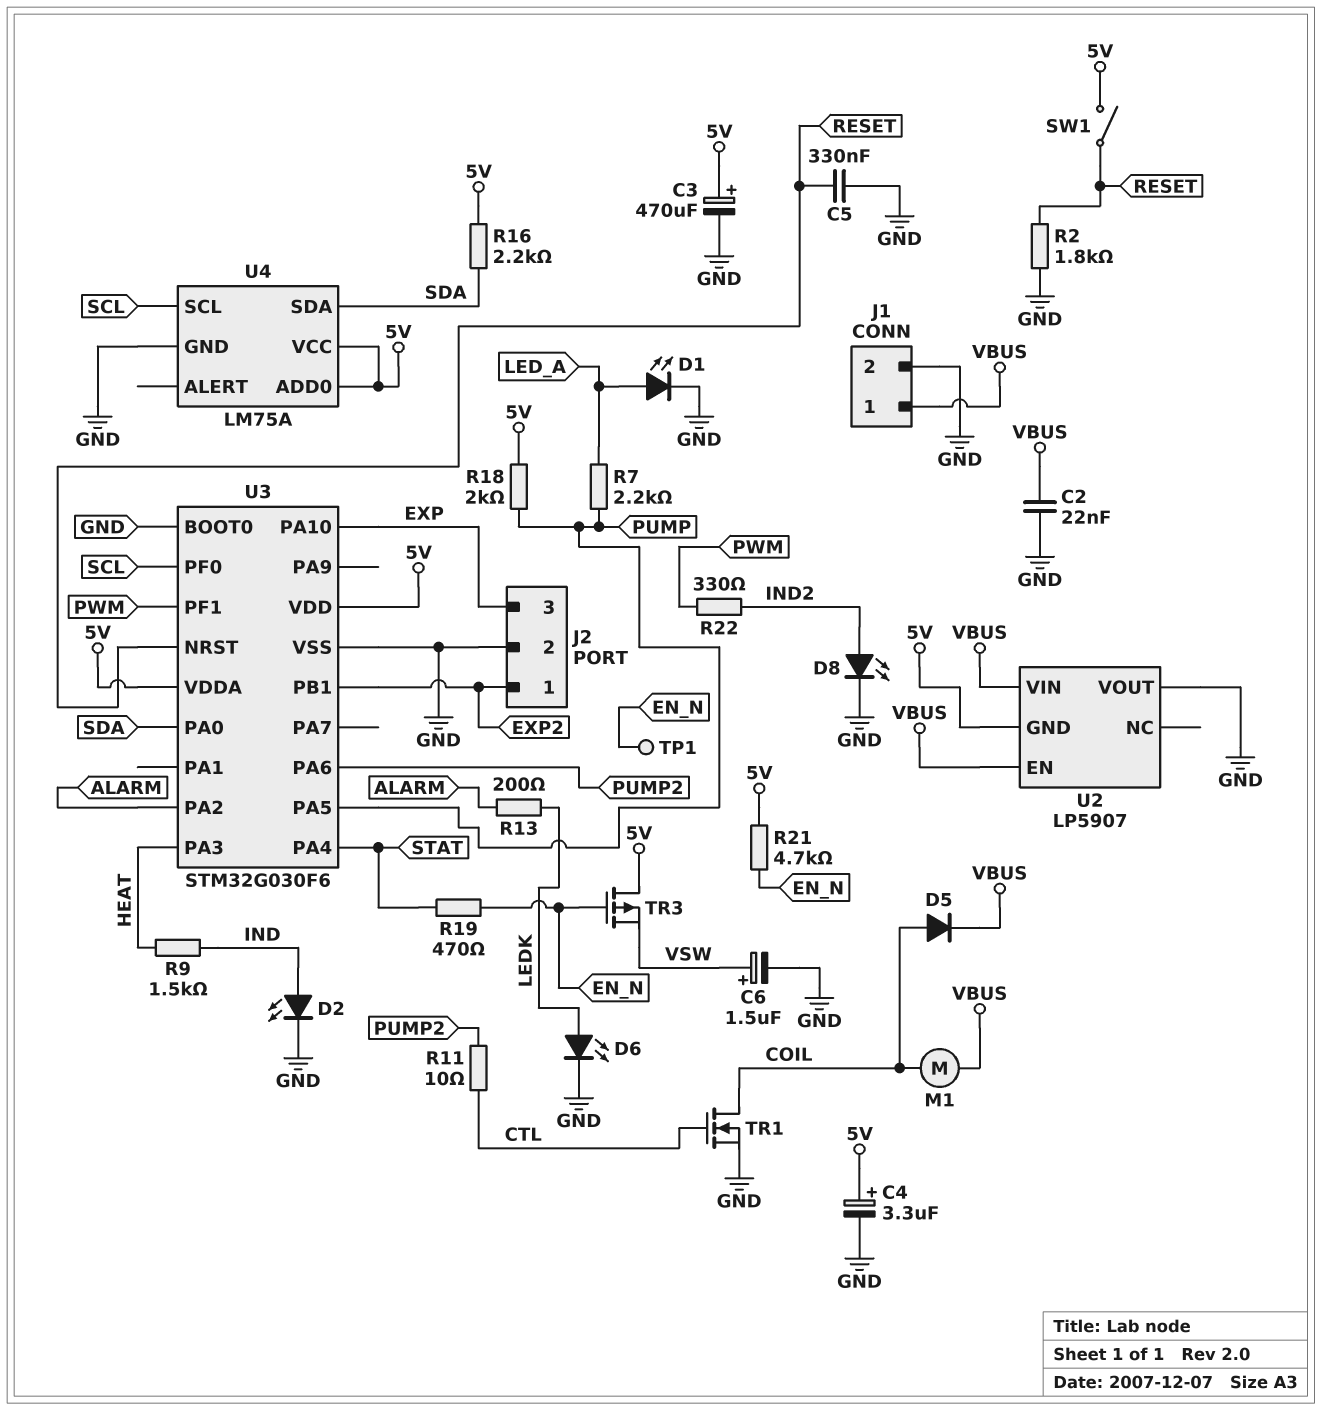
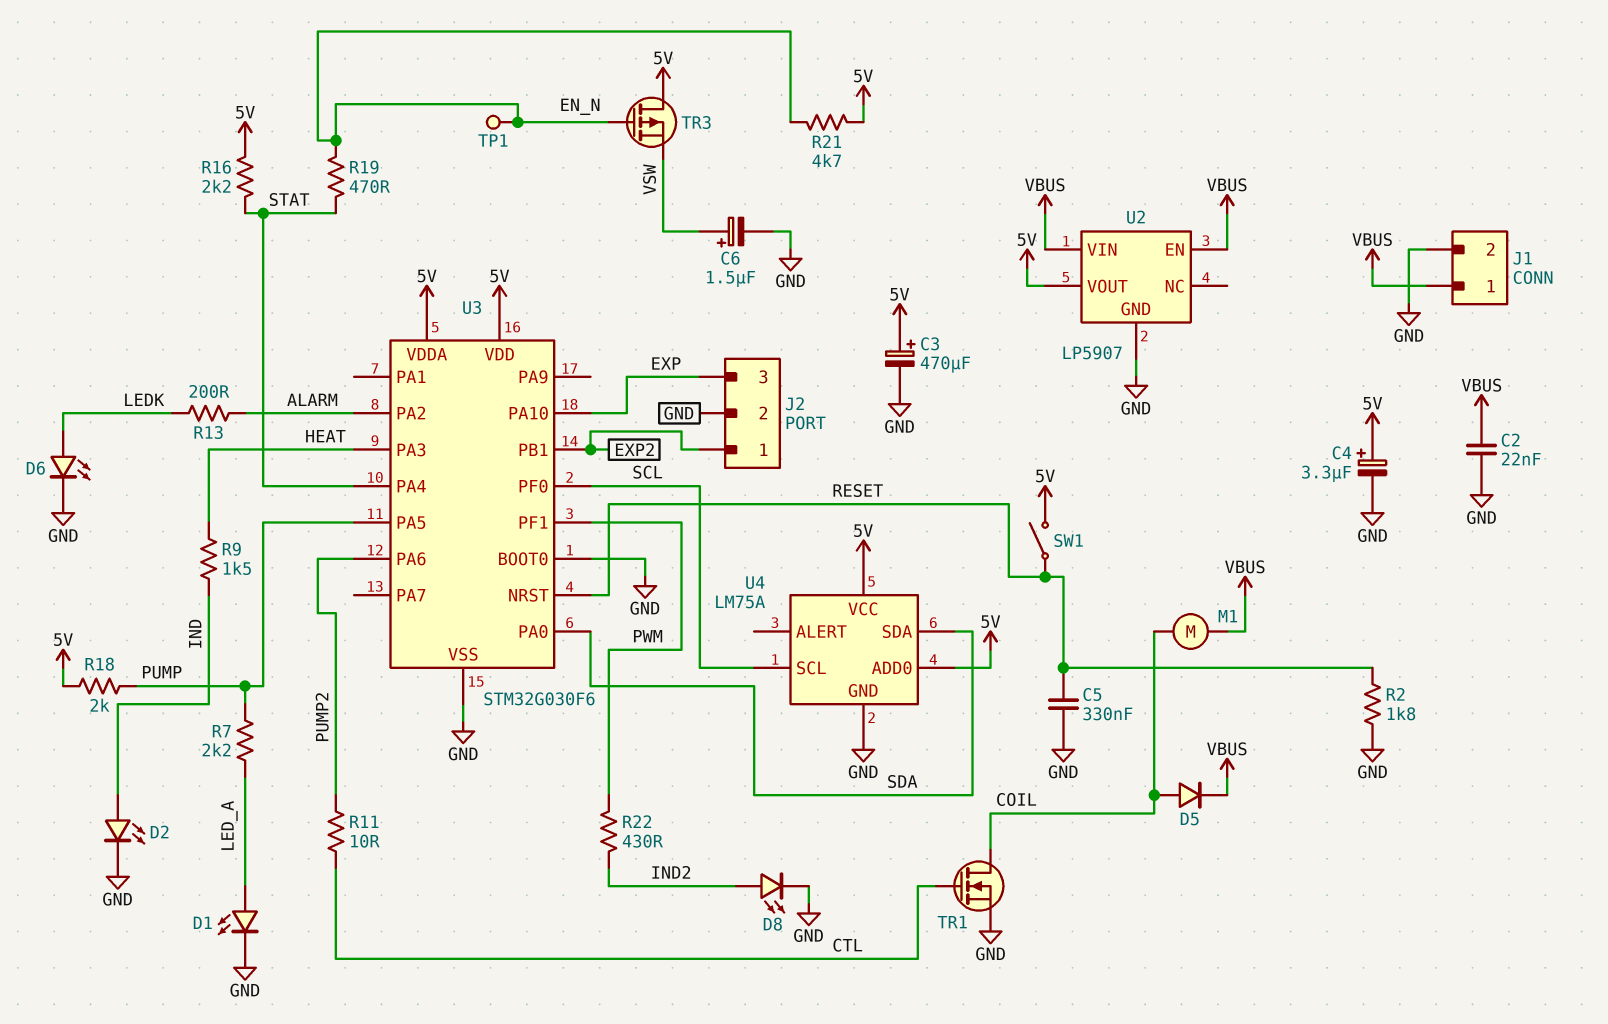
R16: 2.2k (5V, SDA) -> 2.2k (5V, STAT)
R22: 330 (IND2, PWM) -> 430 (IND2, PWM)
U2 pin GND: 5V -> GND
U2 pin VOUT: GND -> 5V

